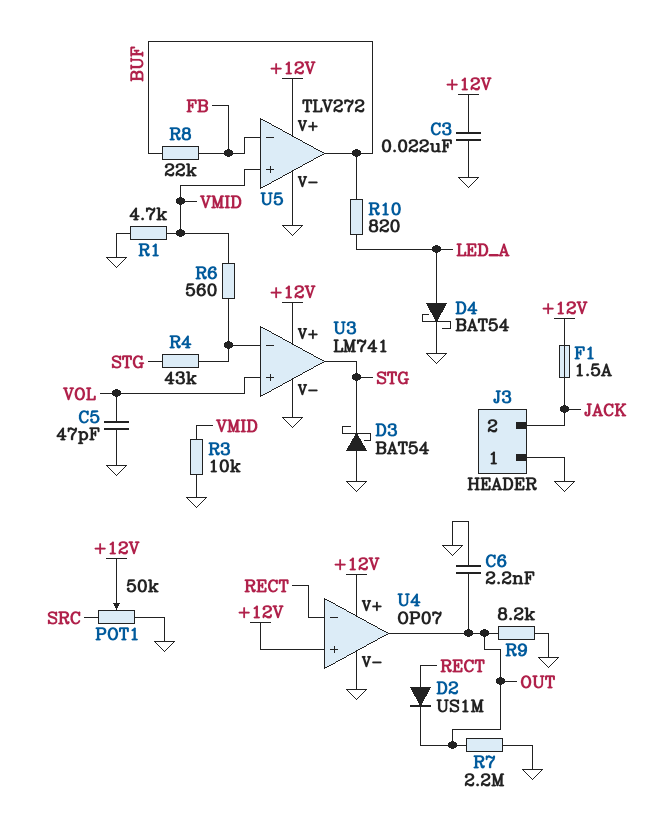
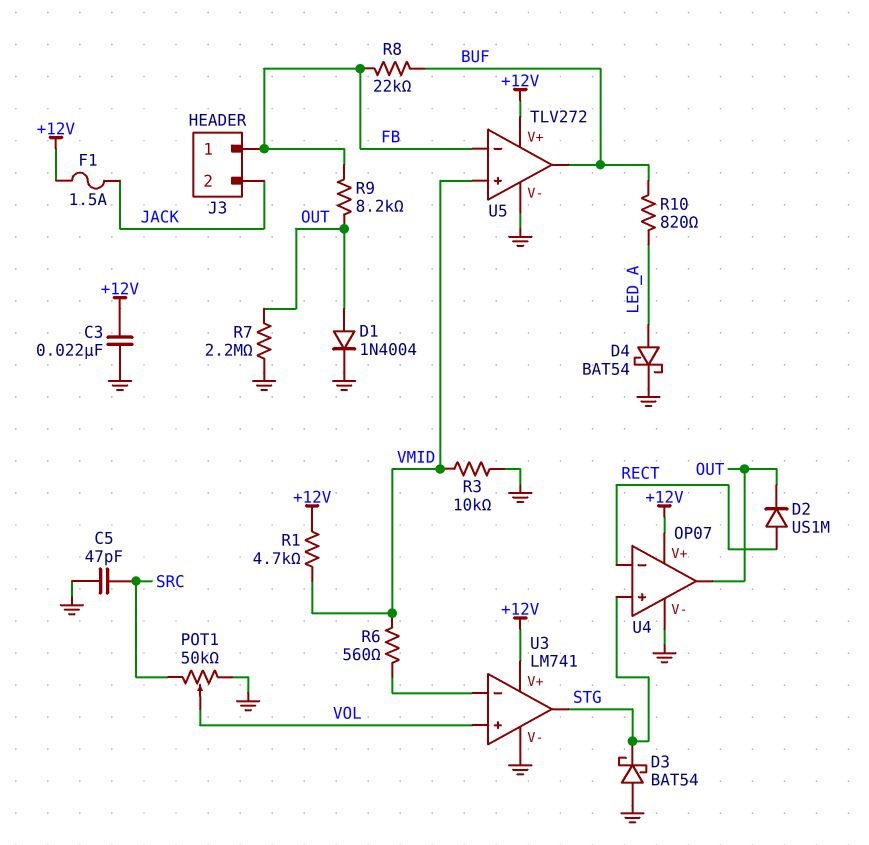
C5: 47pF (GND, VOL) -> 47pF (GND, SRC)
C6: 2.2nF (GND, OUT) -> none
D1: none -> diode 1N4004 (A OUT, K GND)
J3 pin 1: GND -> FB
POT1: 50k (GND, SRC, wiper +12V) -> 50k (GND, SRC, wiper VOL)
R1: 4.7k (GND, VMID) -> 4.7k (+12V, VMID)
R4: 43k (STG, U3/in-) -> none
R9: 8.2k (GND, OUT) -> 8.2k (FB, OUT)
U4 pin in+: +12V -> STG

